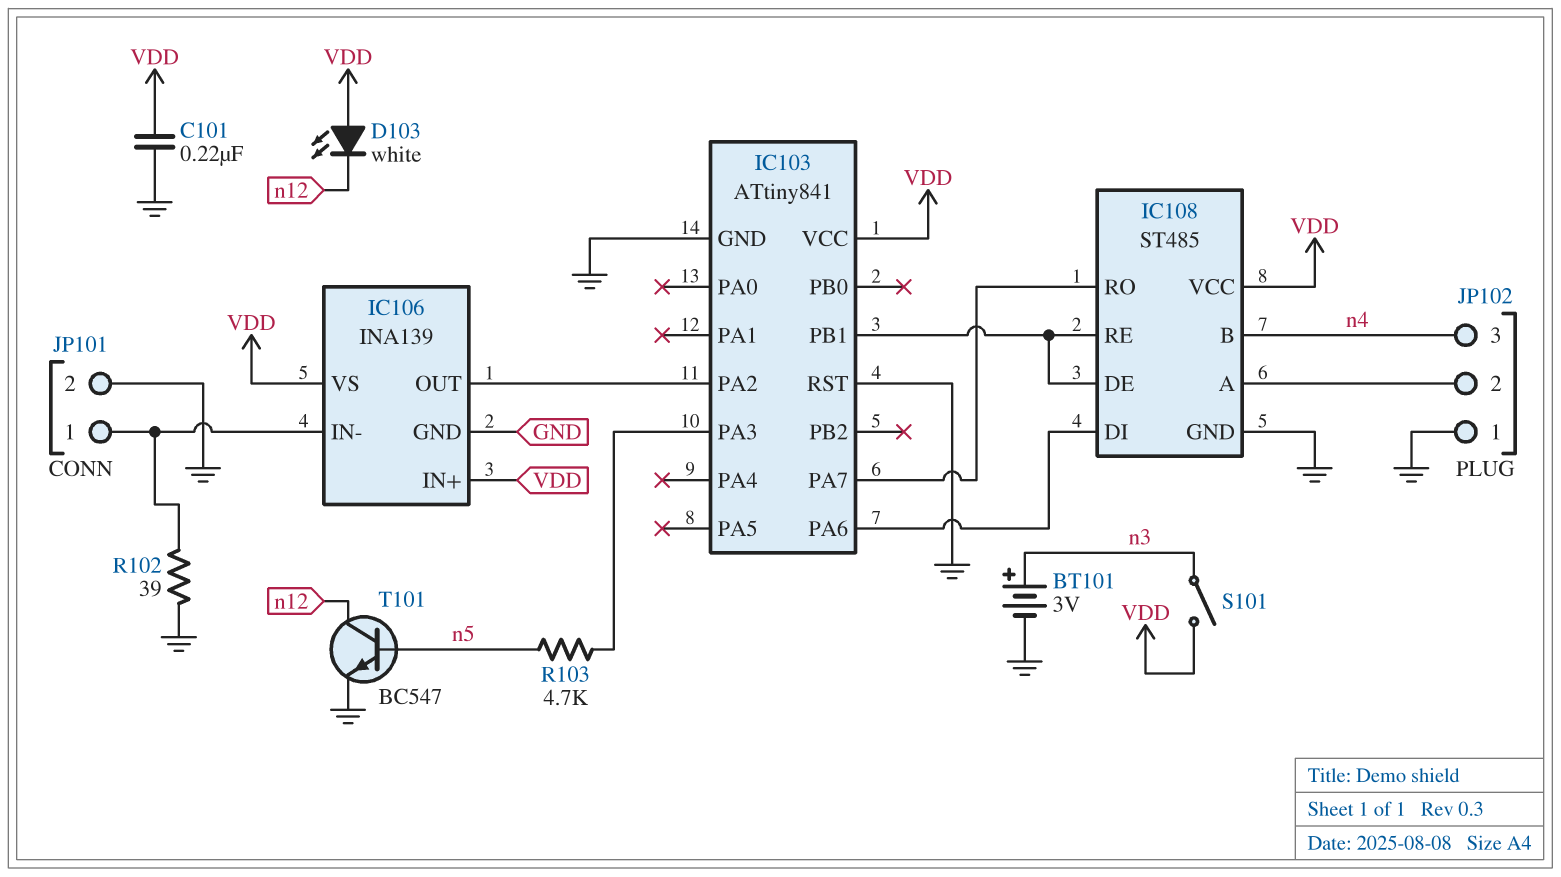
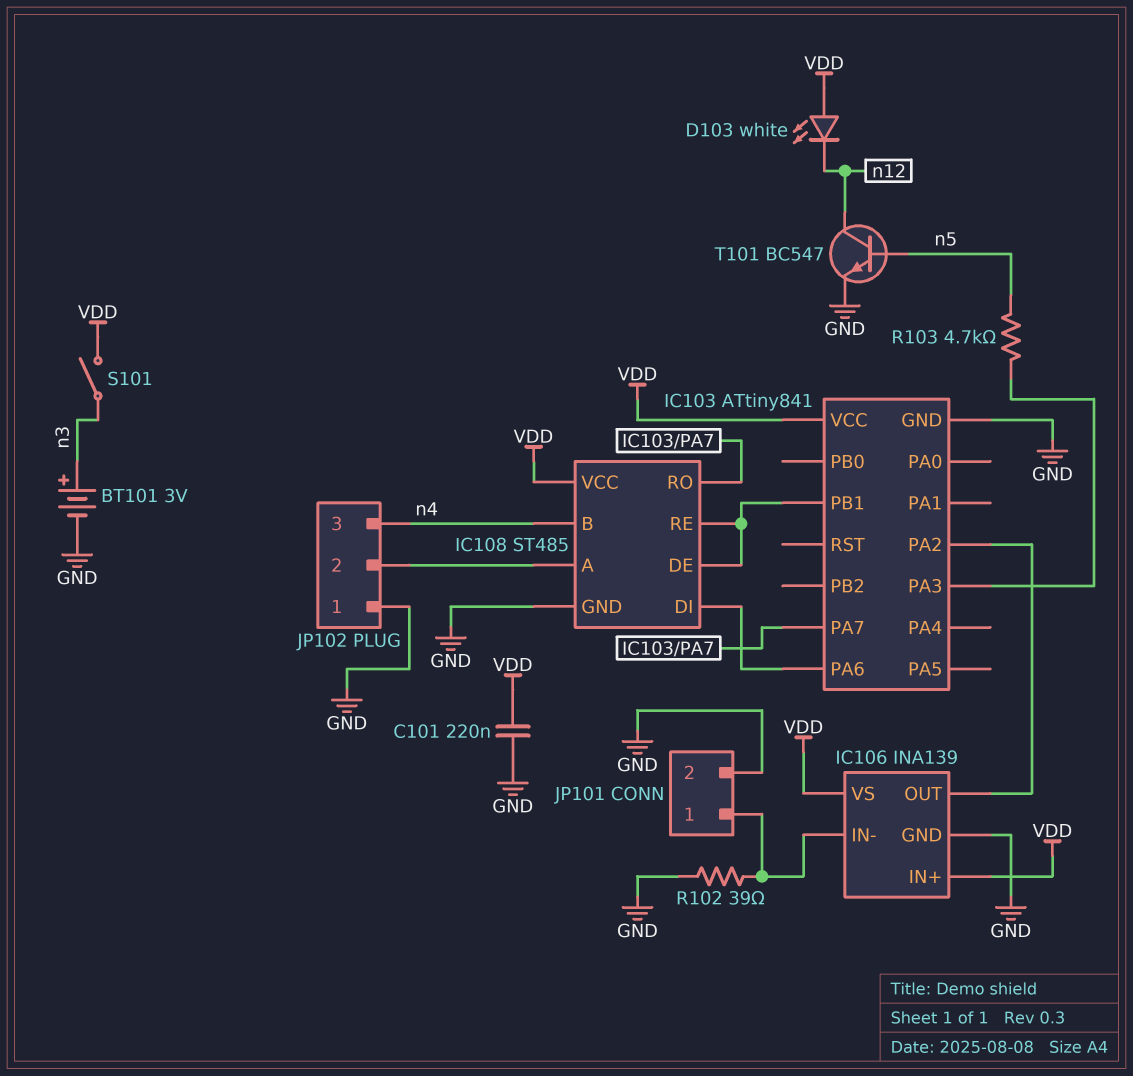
IC103 pin RST: GND -> none

